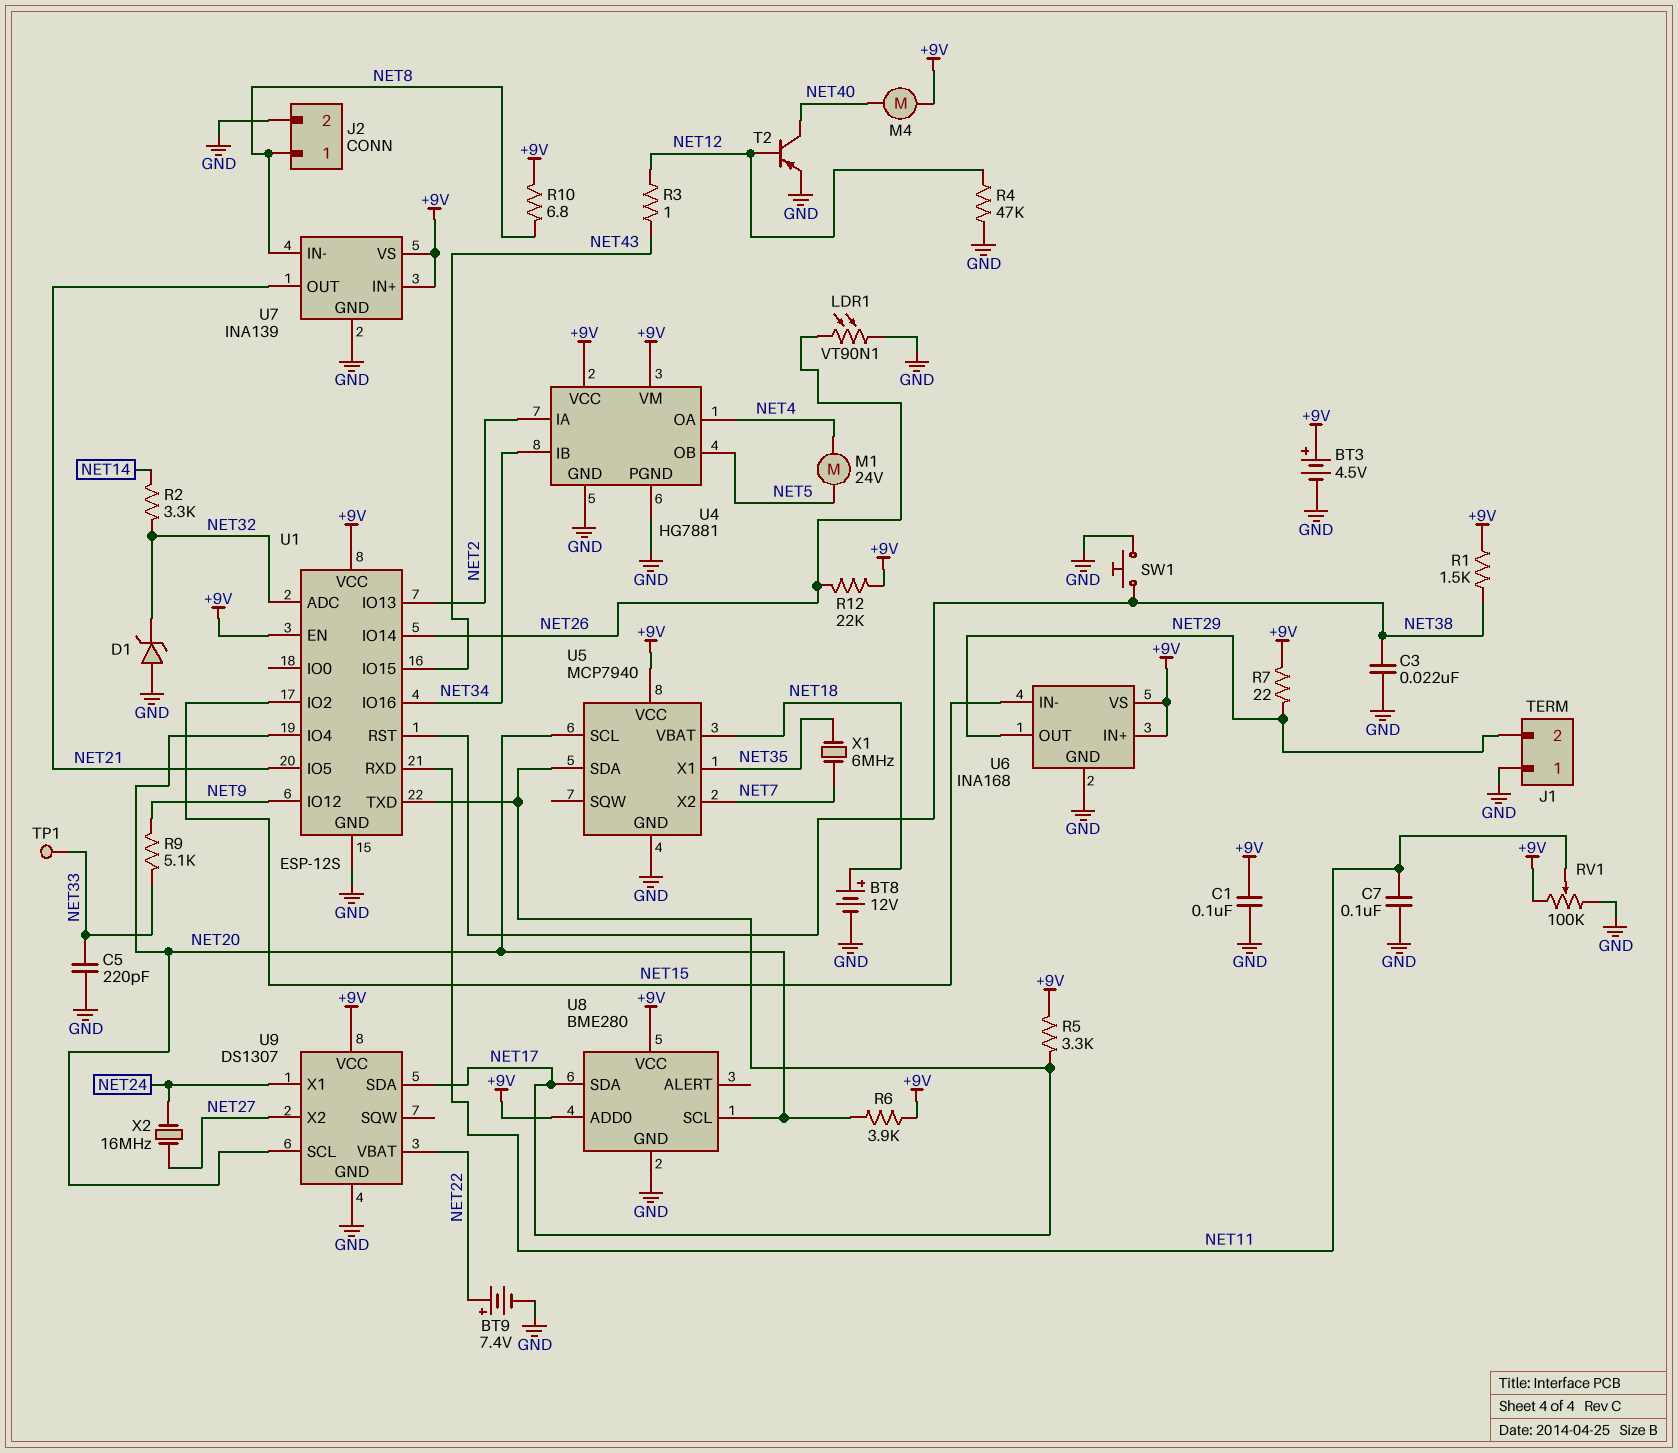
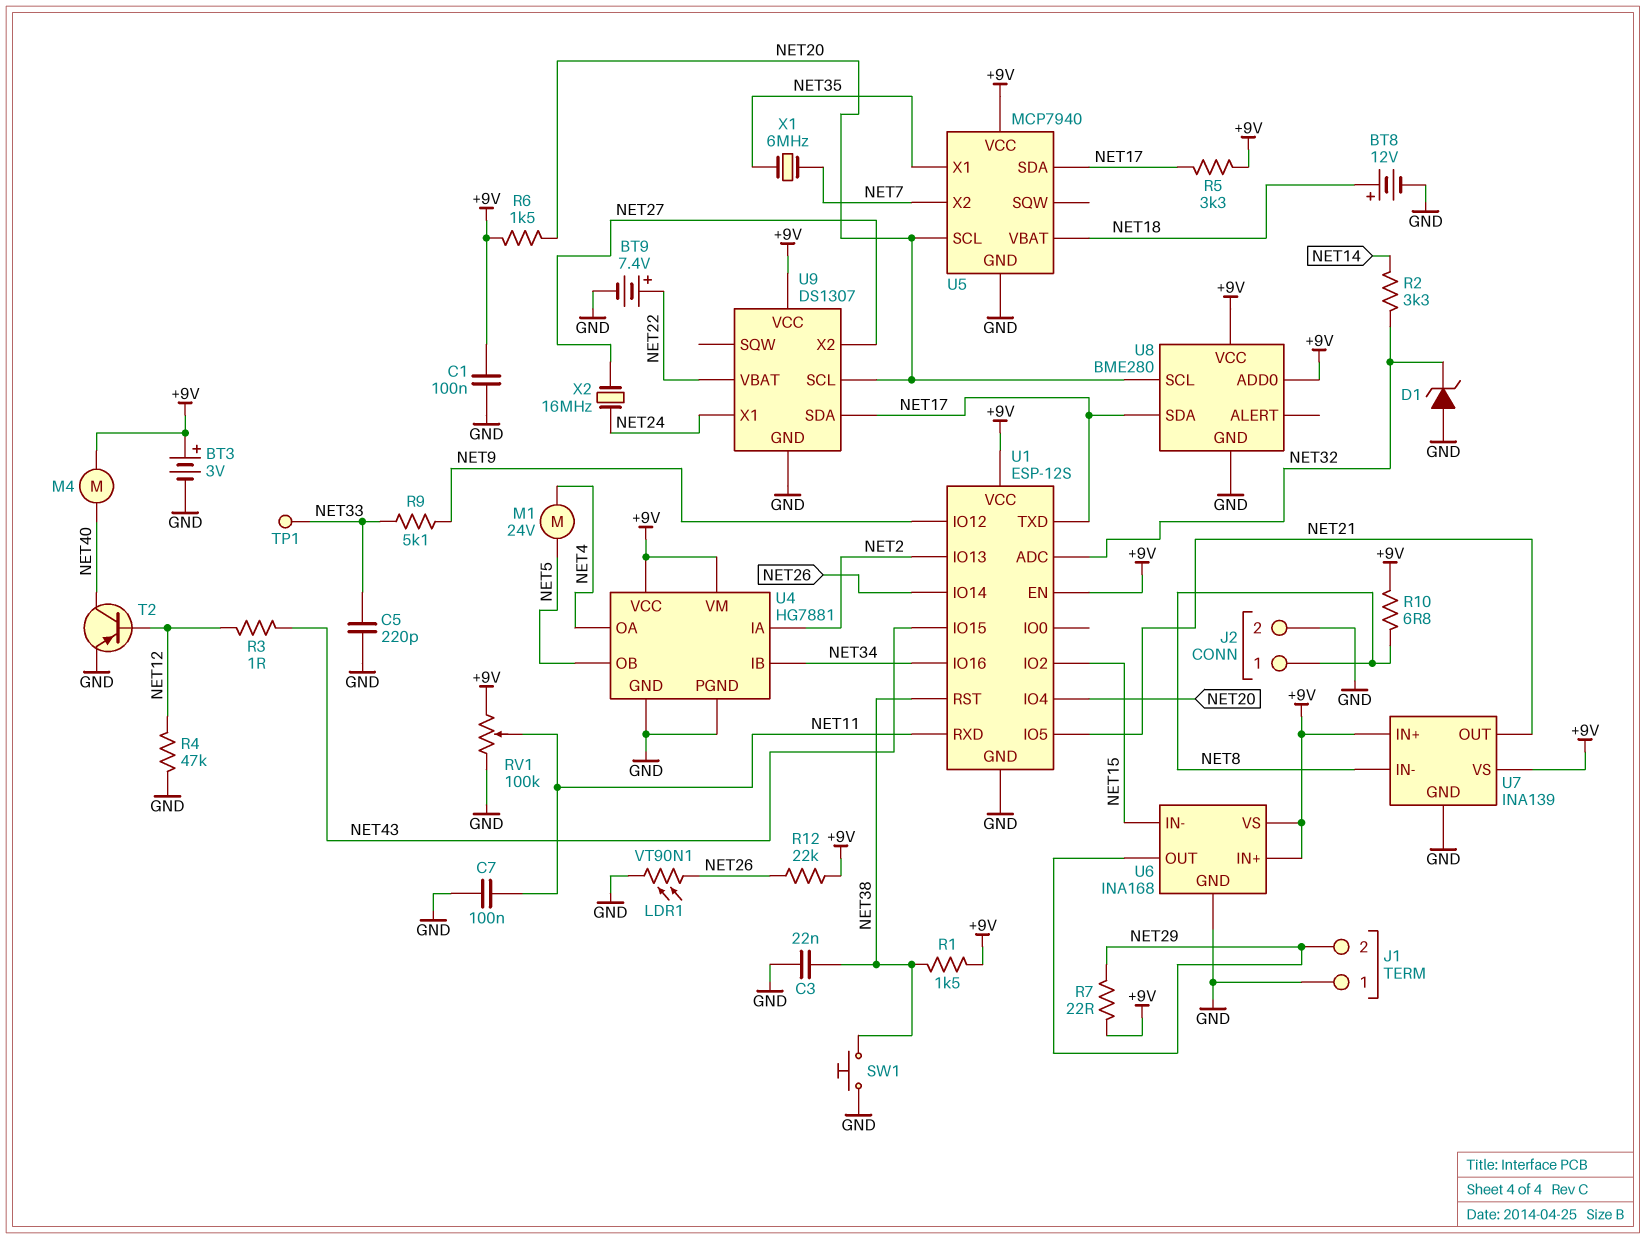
BT3: 4.5V (plus +9V, minus GND) -> 3V (plus +9V, minus GND)
R6: 3.9k (+9V, NET20) -> 1.5k (+9V, NET20)

